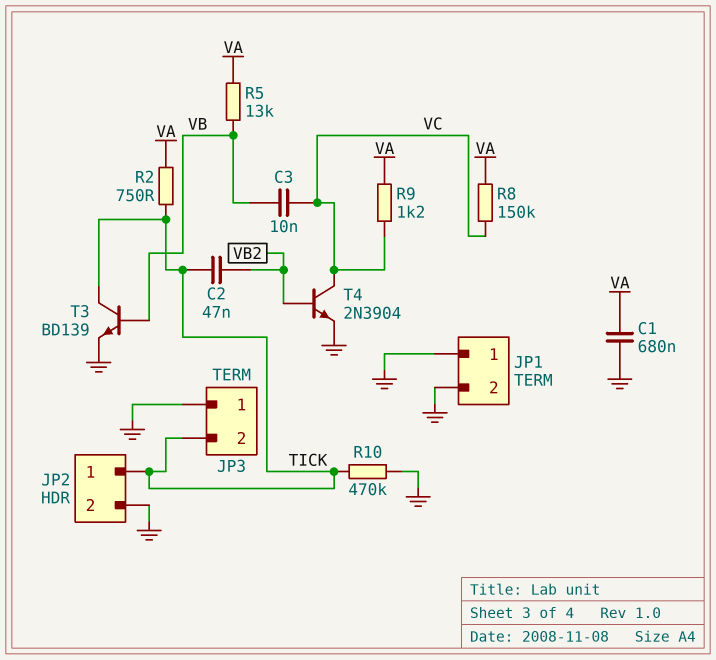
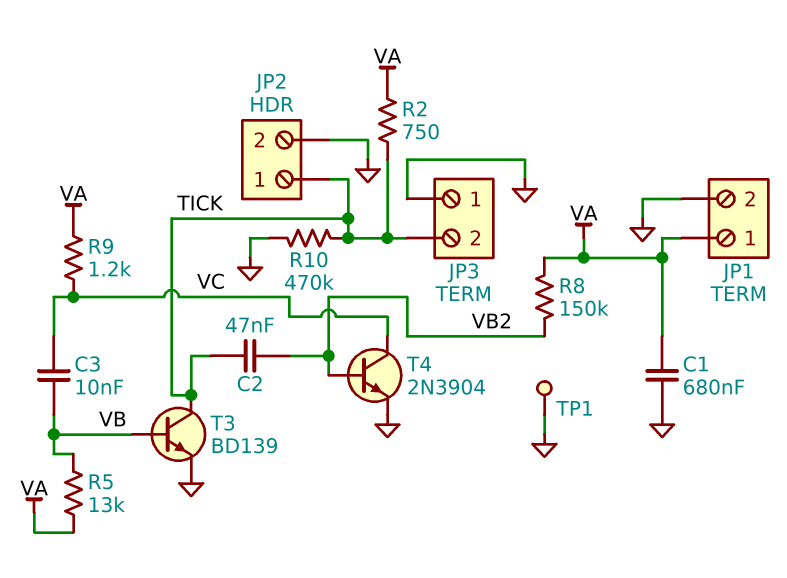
JP1 pin 1: GND -> VA
R8: 150k (VA, VC) -> 150k (VA, VB2)
TP1: none -> test point (GND)

